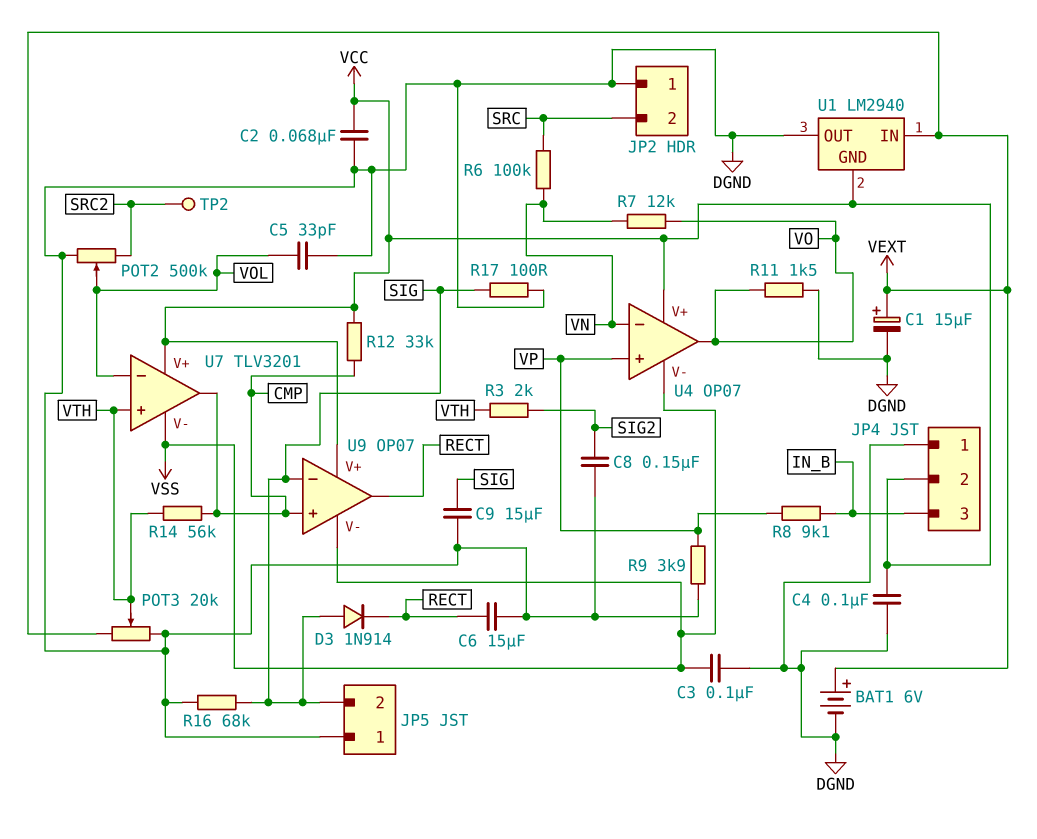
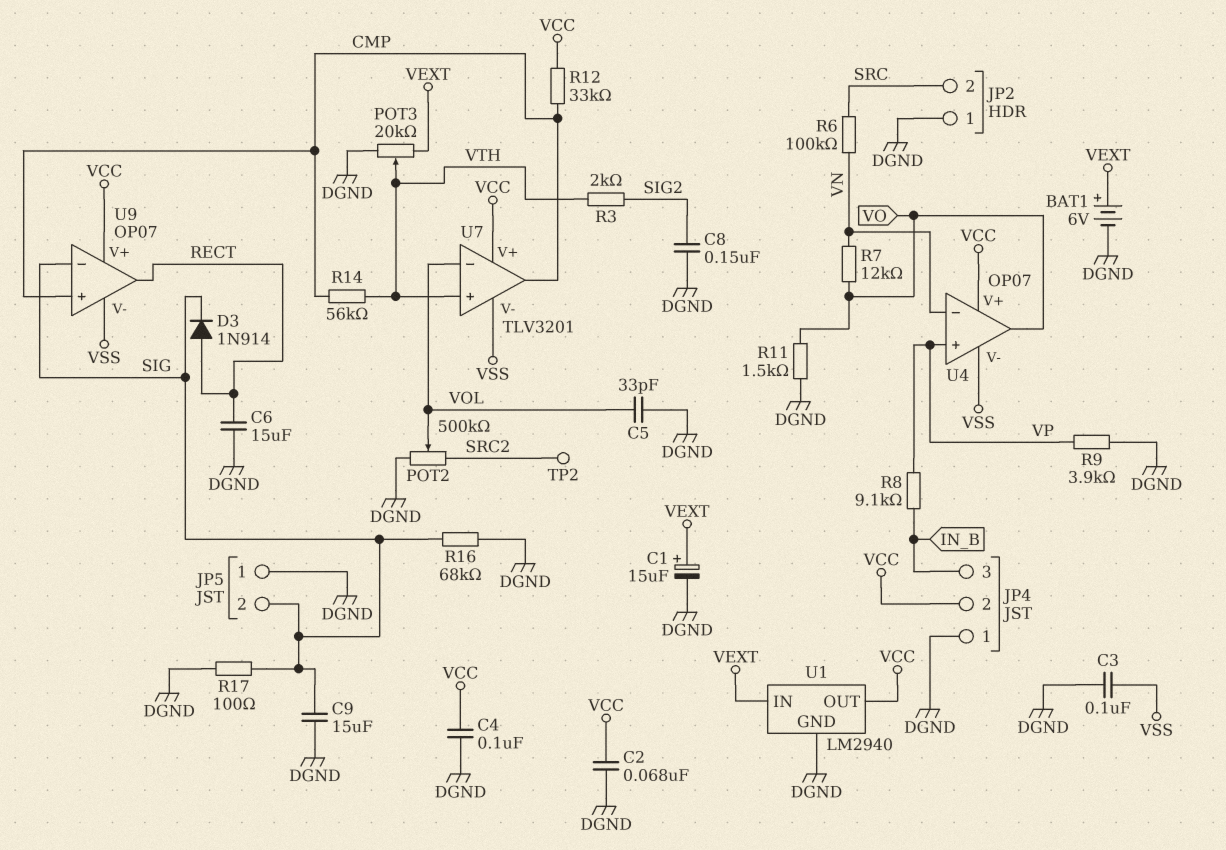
D3: diode 1N914 (A SIG, K RECT) -> diode 1N914 (A RECT, K SIG)
U1 pin GND: VCC -> DGND
U1 pin OUT: DGND -> VCC

